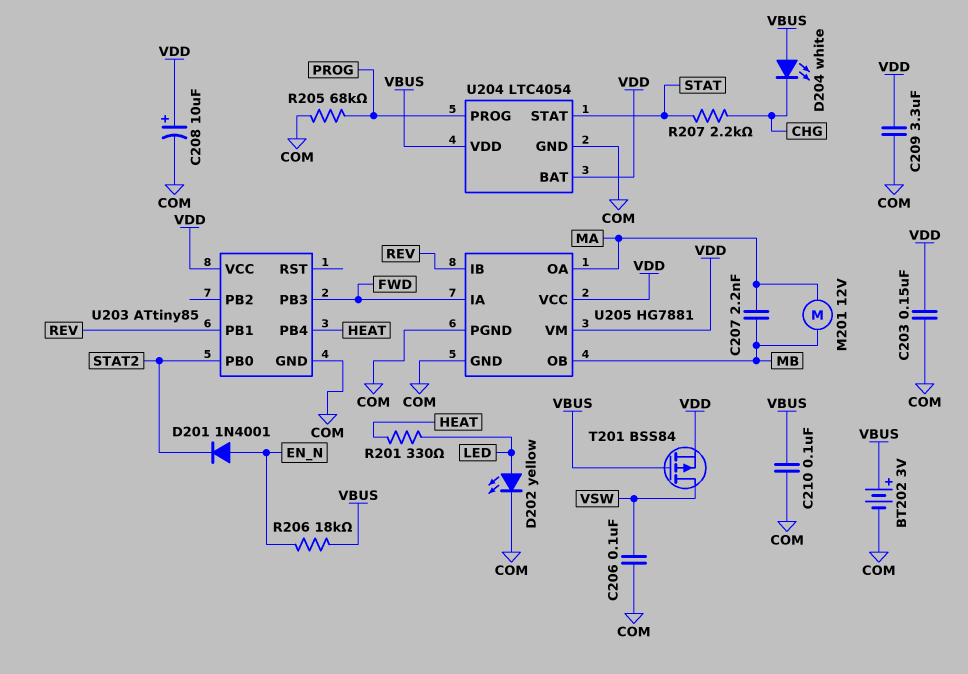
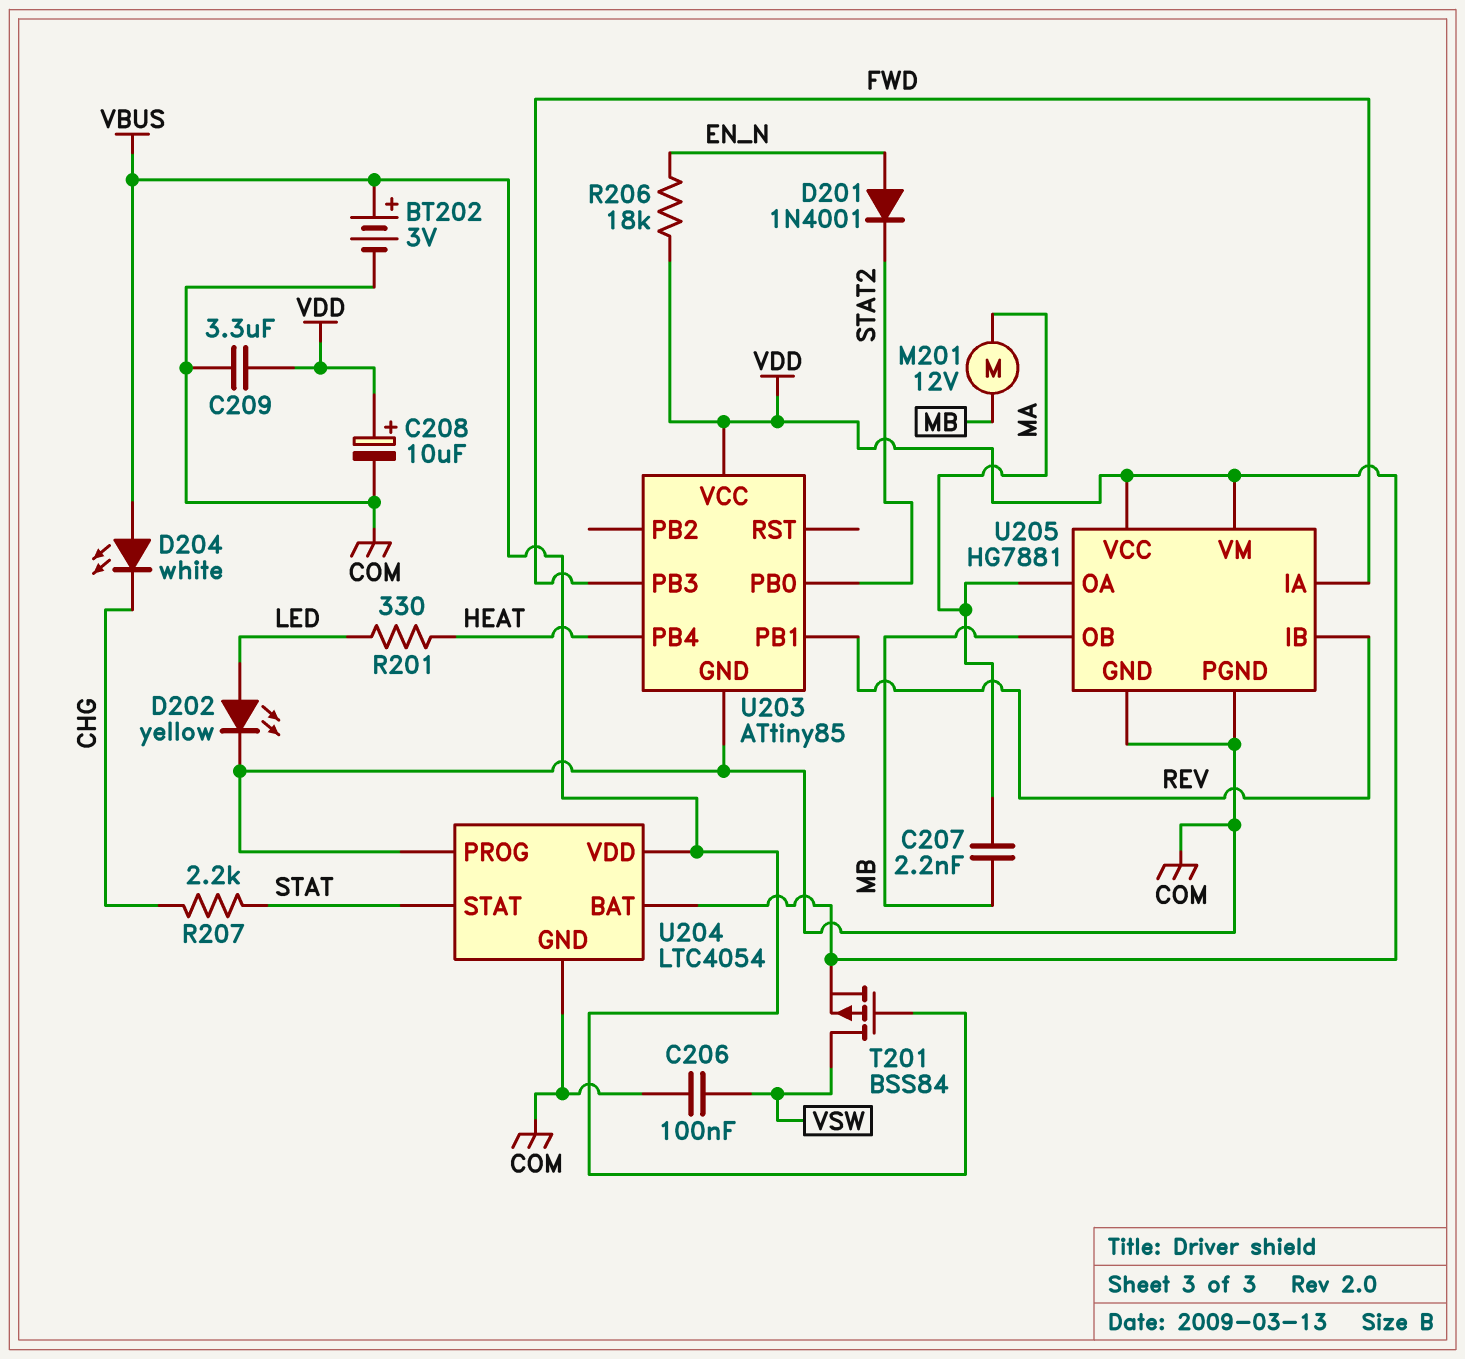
C203: 150nF (COM, VDD) -> none
C210: 100nF (COM, VBUS) -> none
R205: 68k (COM, PROG) -> none
R206: 18k (EN_N, VBUS) -> 18k (EN_N, VDD)
U204 pin PROG: PROG -> COM

